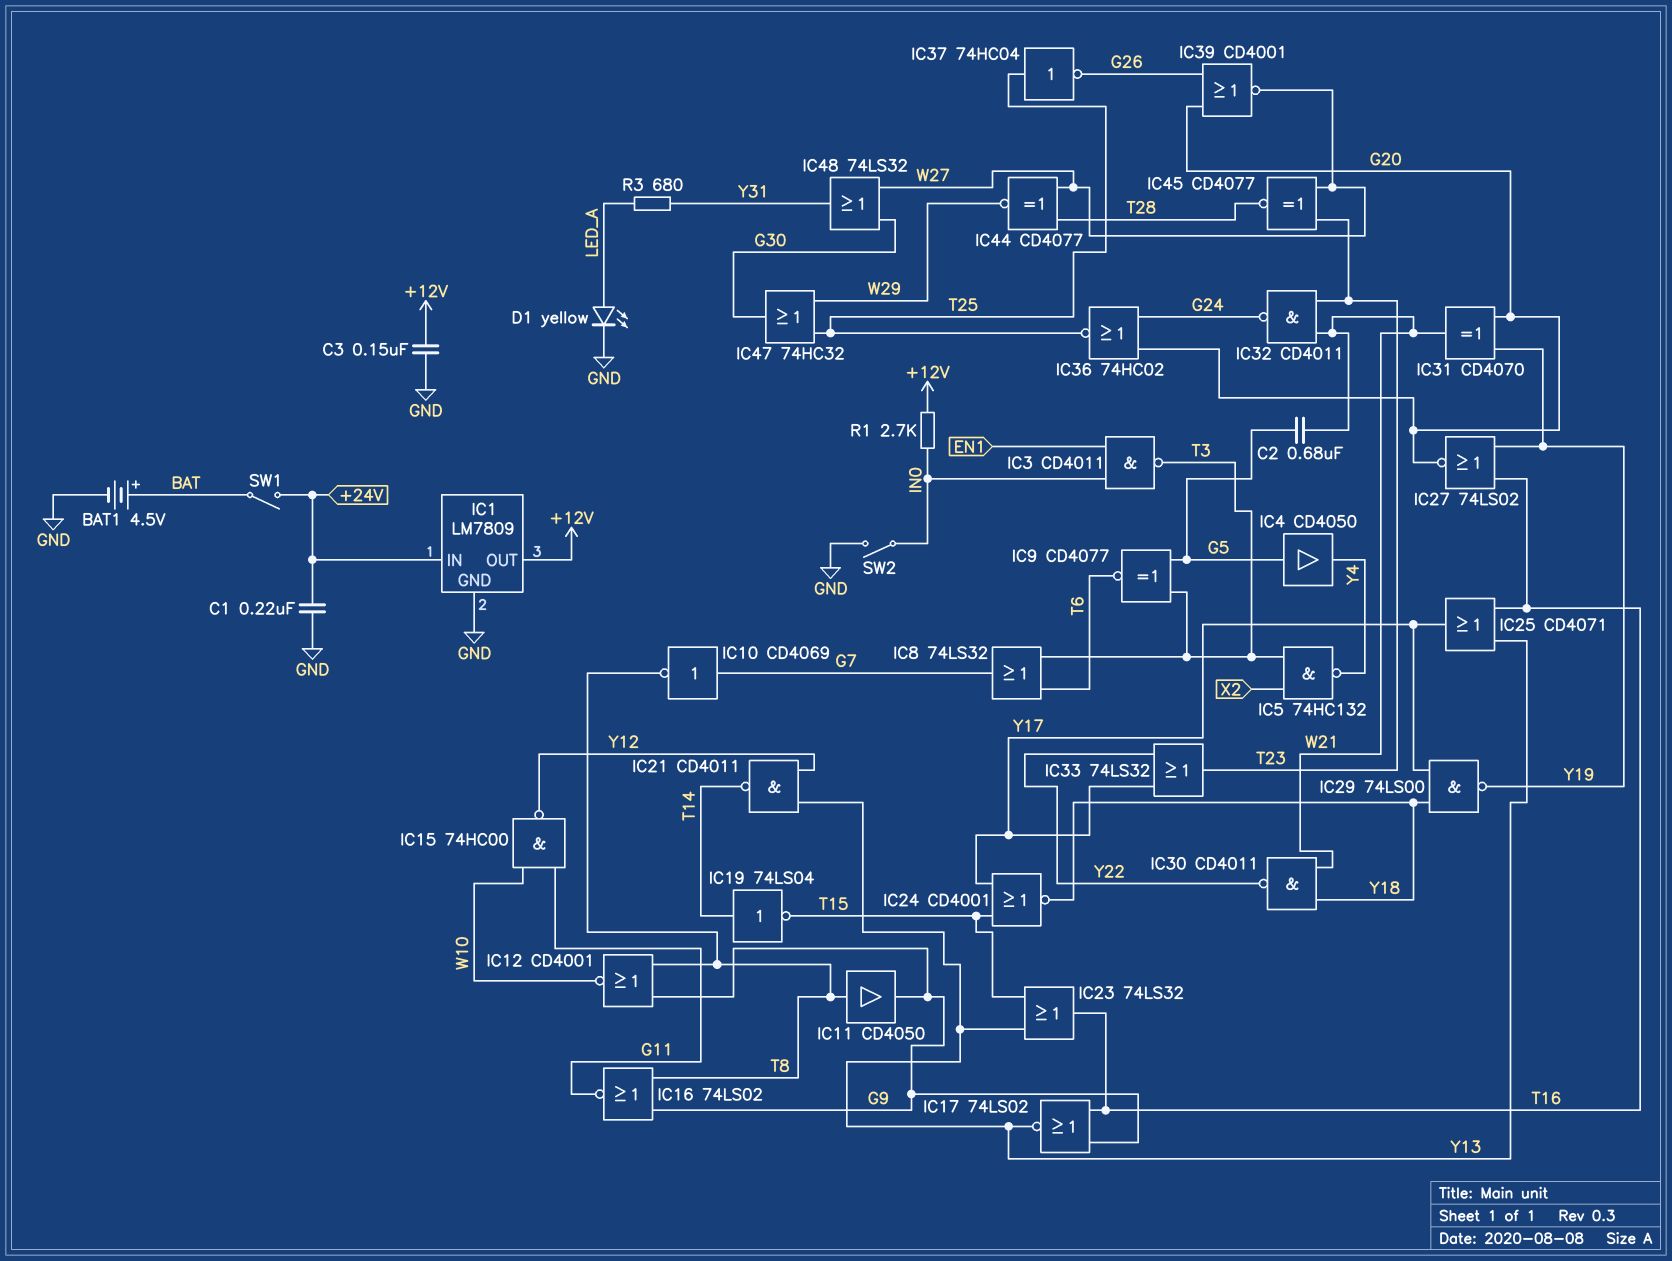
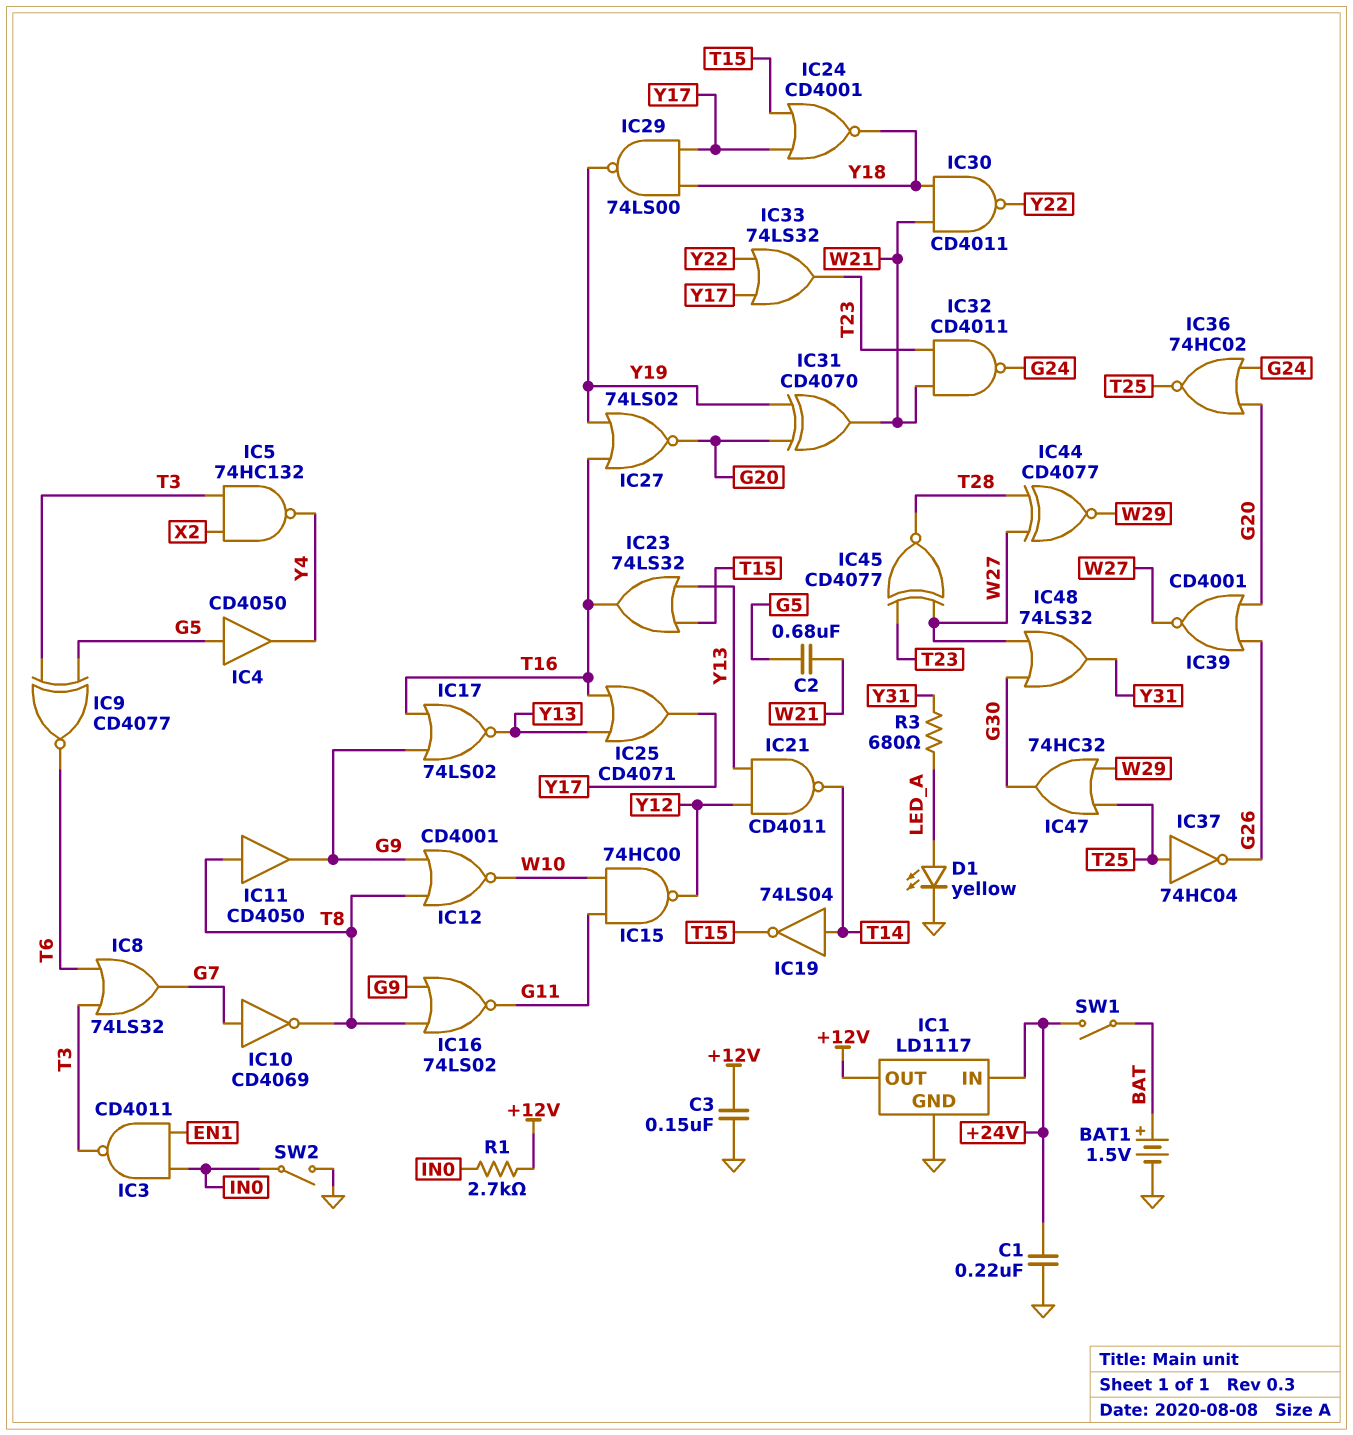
BAT1: 4.5V (plus BAT, minus GND) -> 1.5V (plus BAT, minus GND)
IC1: LM7809 -> LD1117

